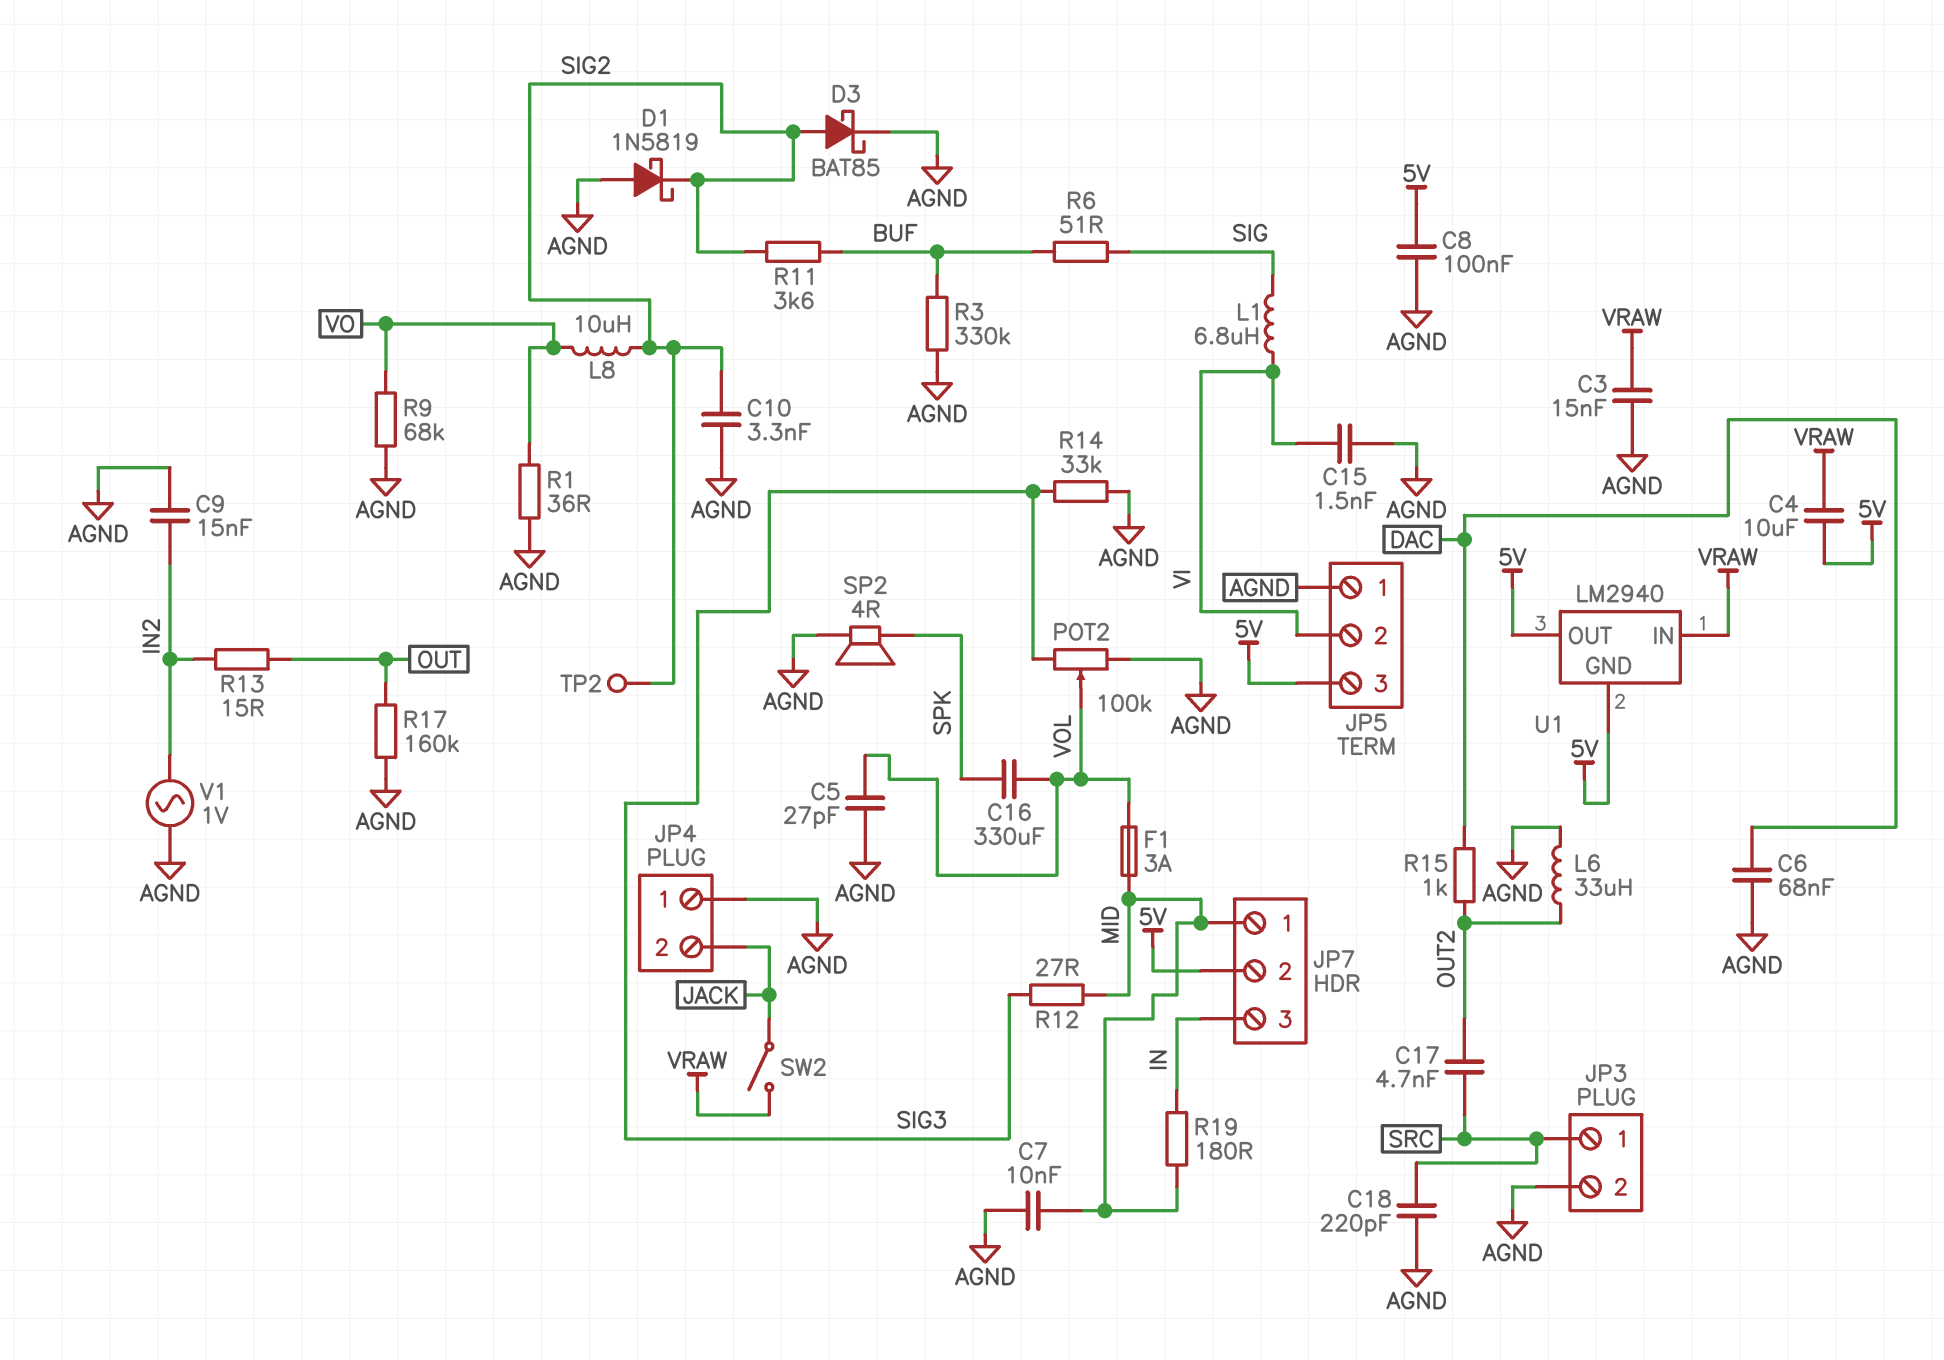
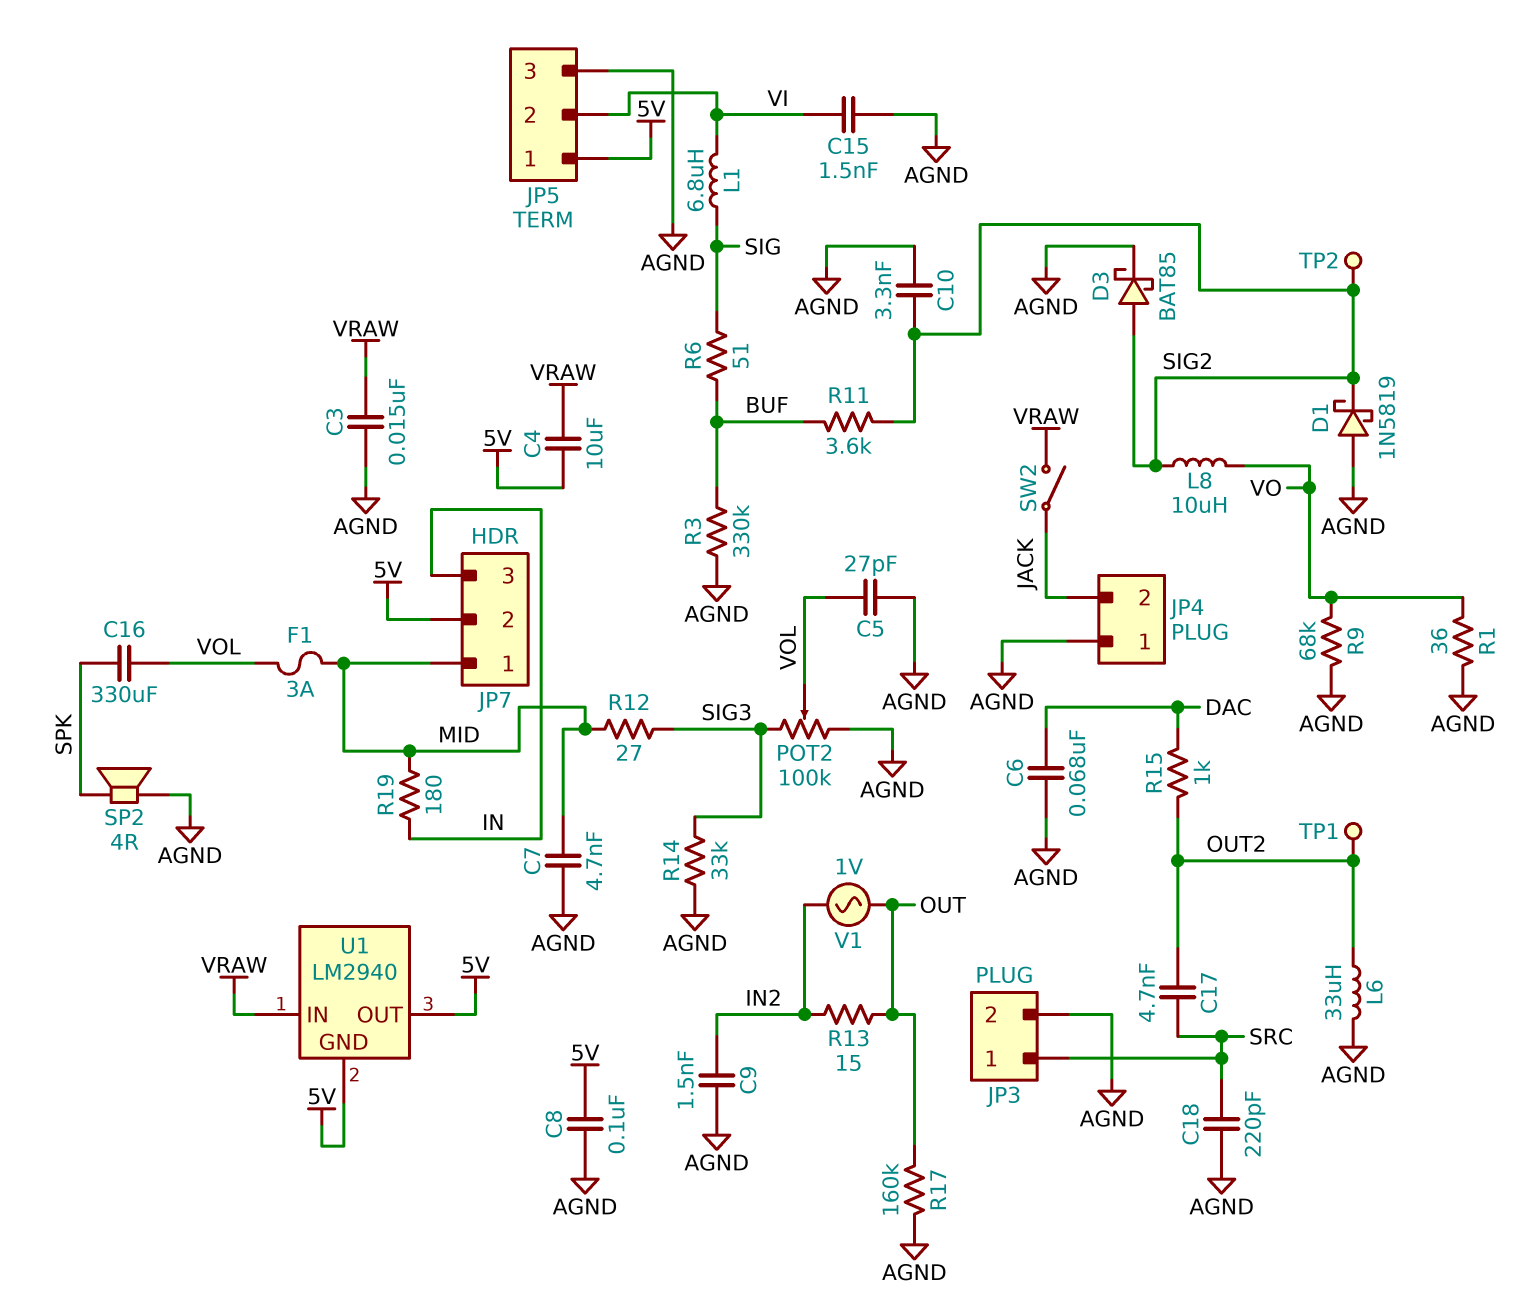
C7: 10nF (AGND, MID) -> 4.7nF (AGND, MID)
C9: 15nF (AGND, IN2) -> 1.5nF (AGND, IN2)
JP5 pin 1: AGND -> 5V
JP5 pin 3: 5V -> AGND
TP1: none -> test point (OUT2)
V1: AC 1V (AGND, IN2) -> AC 1V (IN2, OUT)

